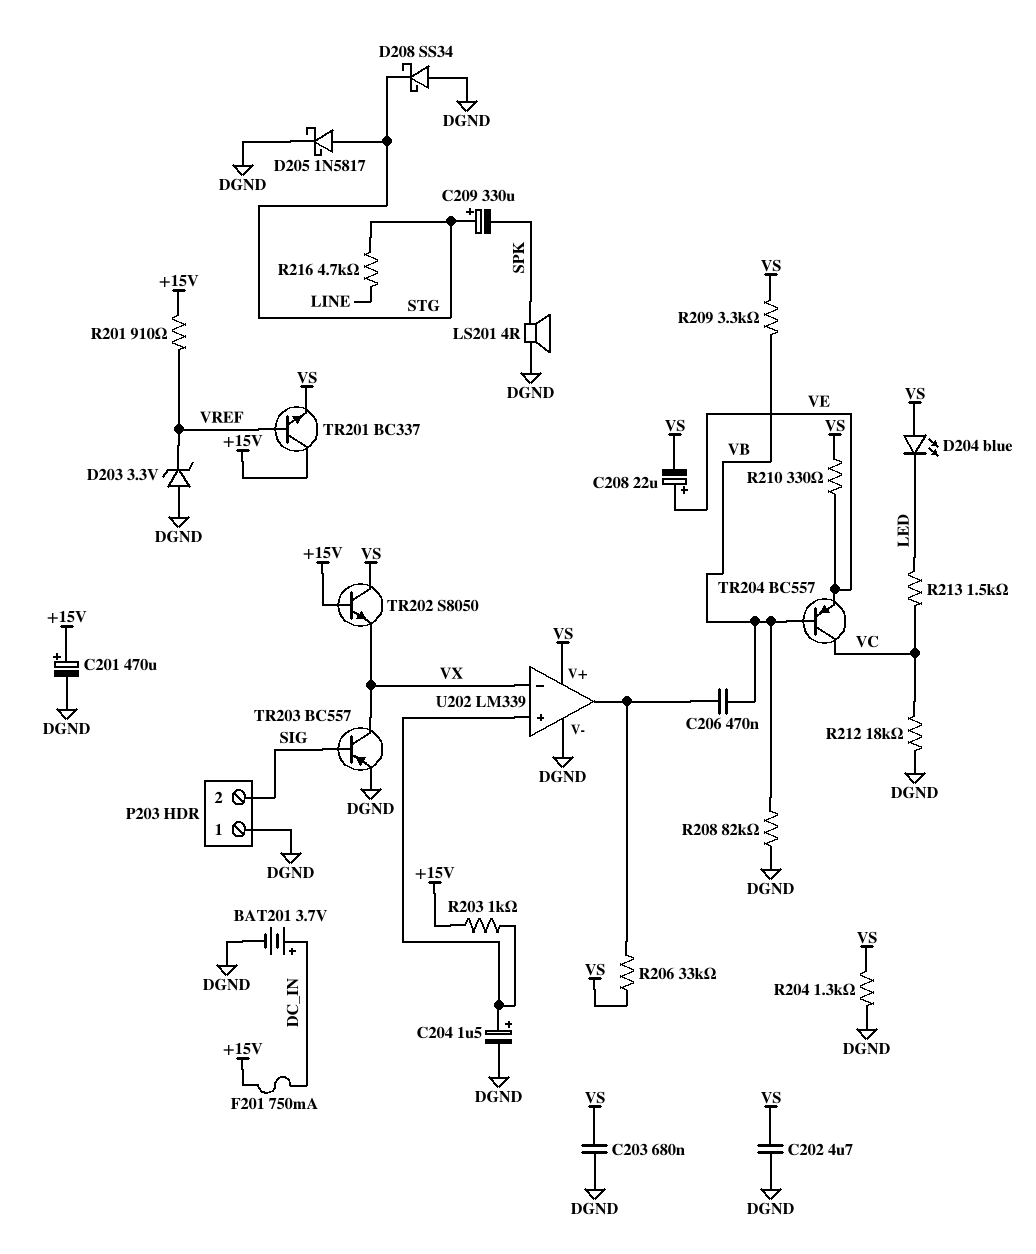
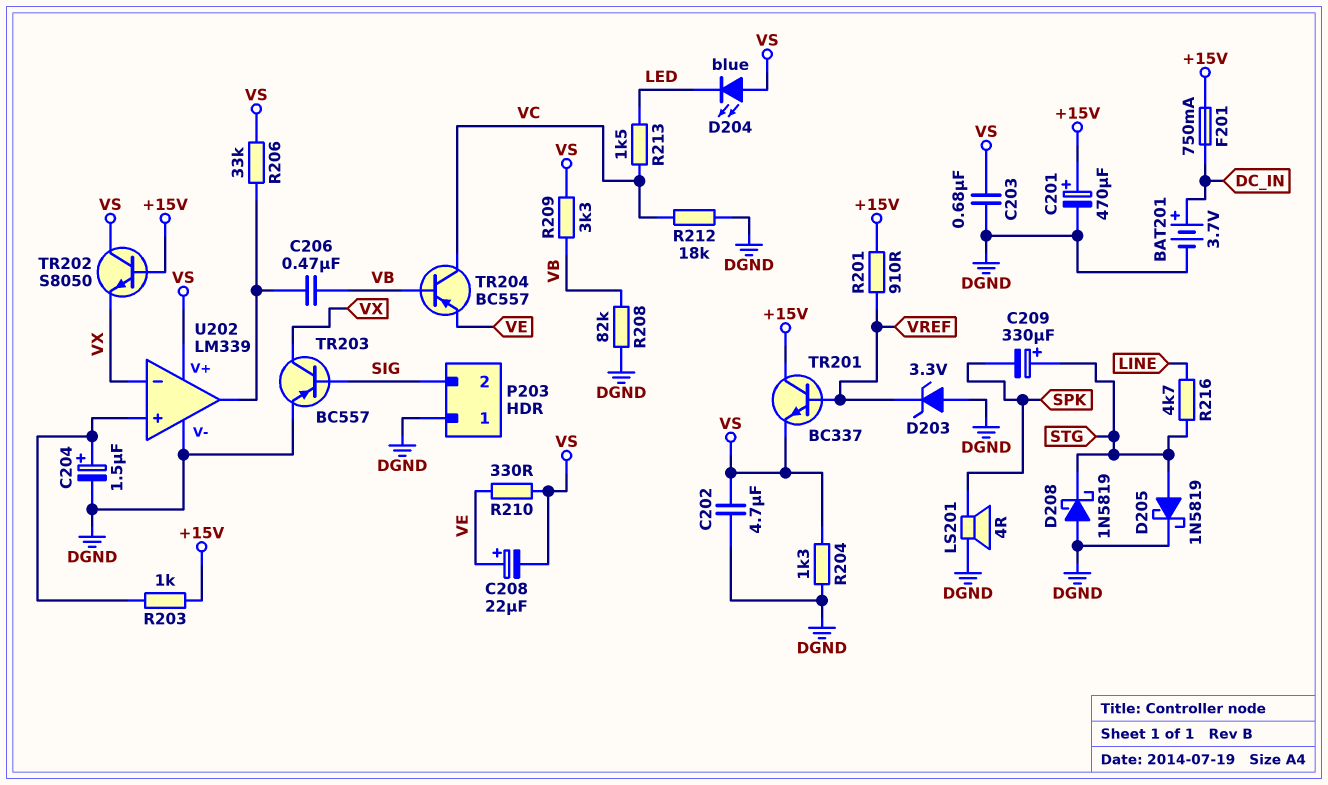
D205: schottky 1N5817 (A STG, K DGND) -> schottky 1N5819 (A STG, K DGND)
D208: schottky SS34 (A DGND, K STG) -> schottky 1N5819 (A DGND, K STG)

